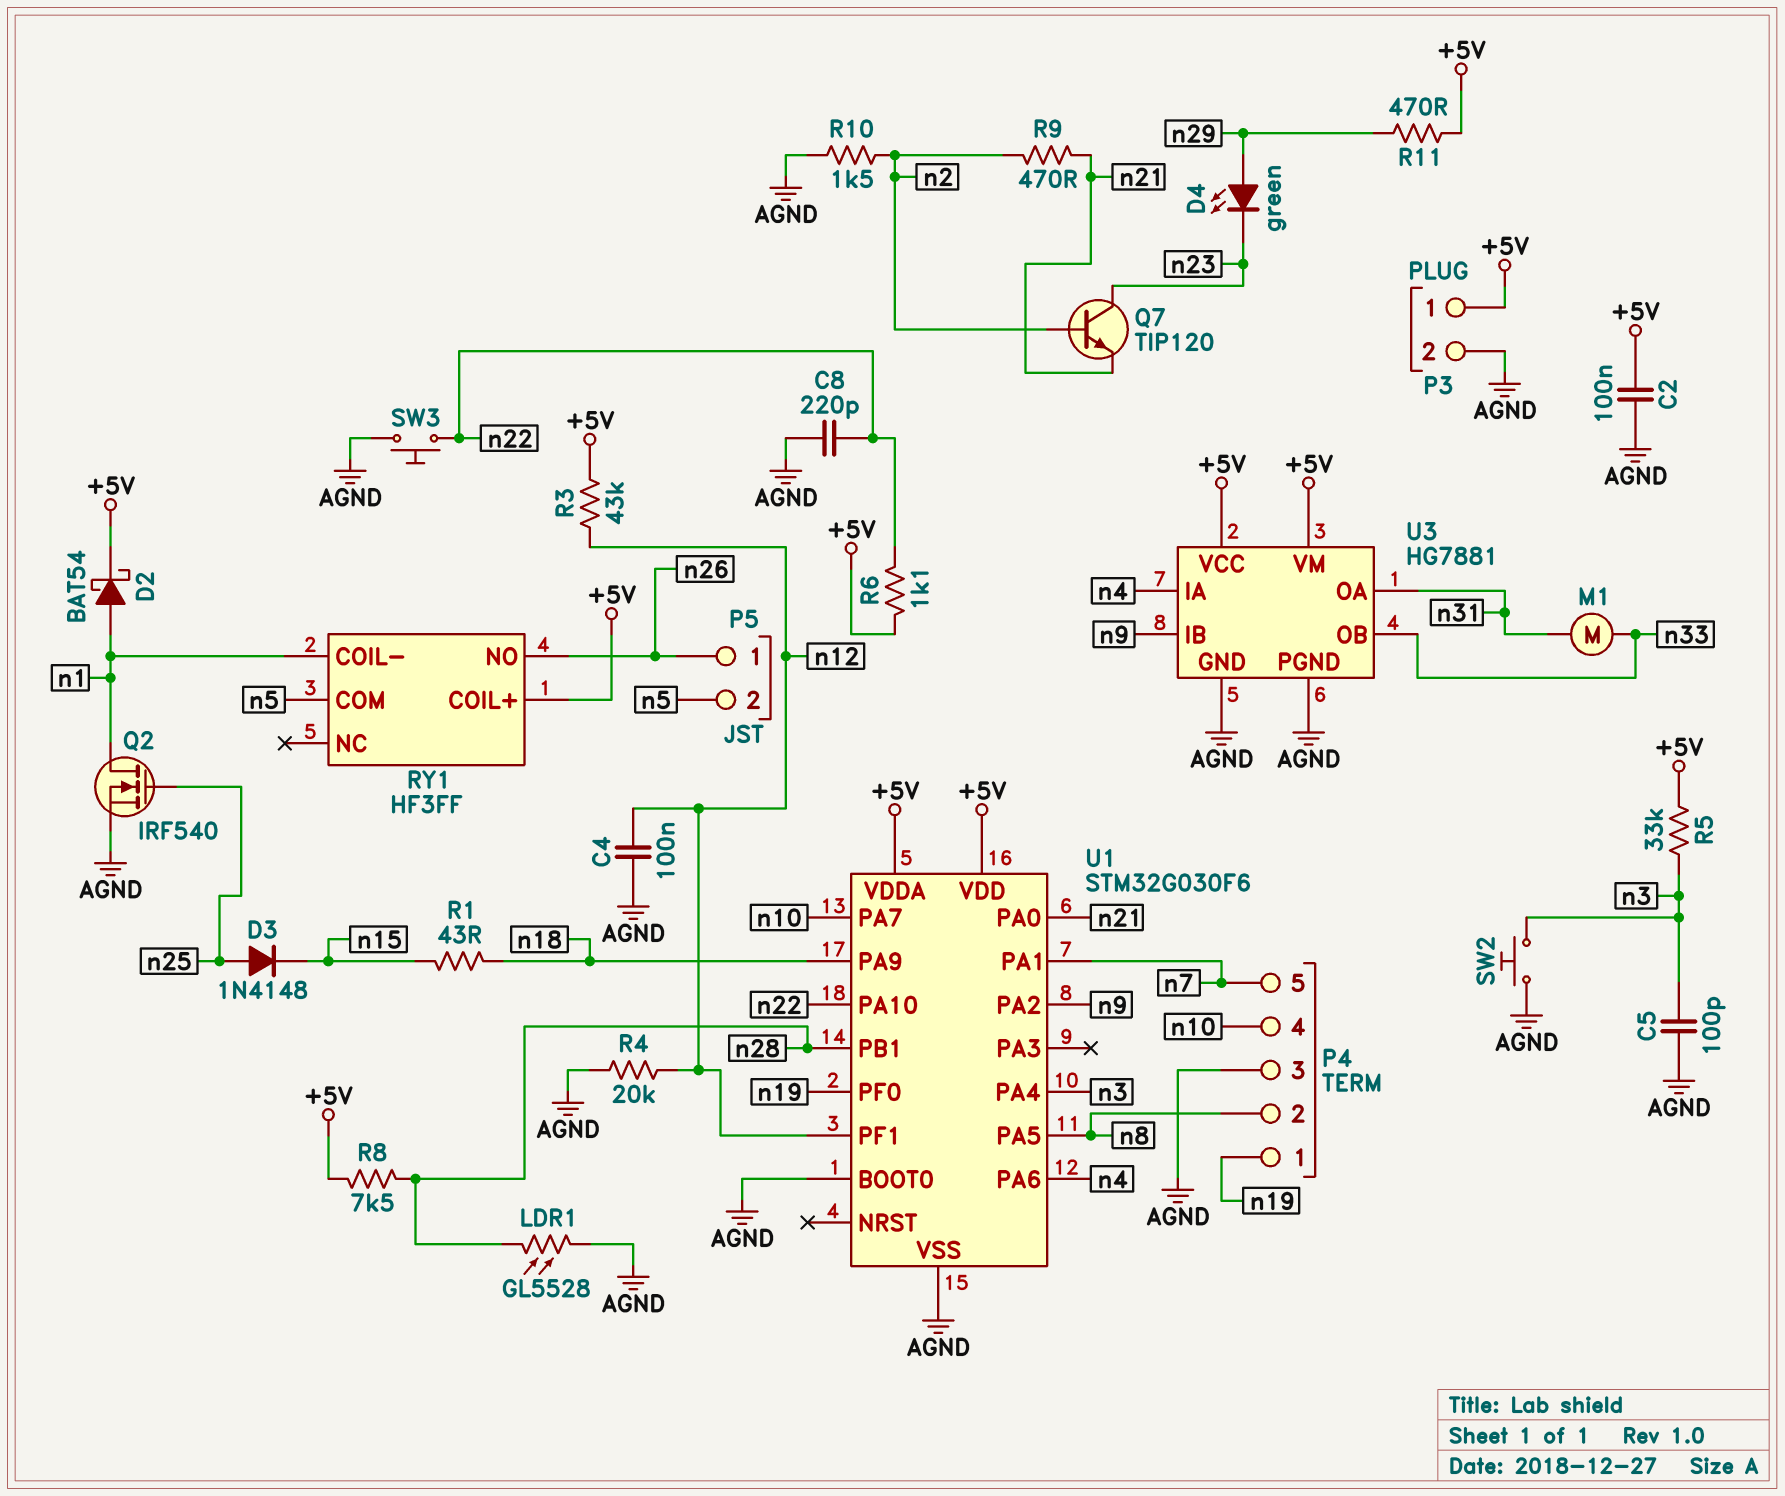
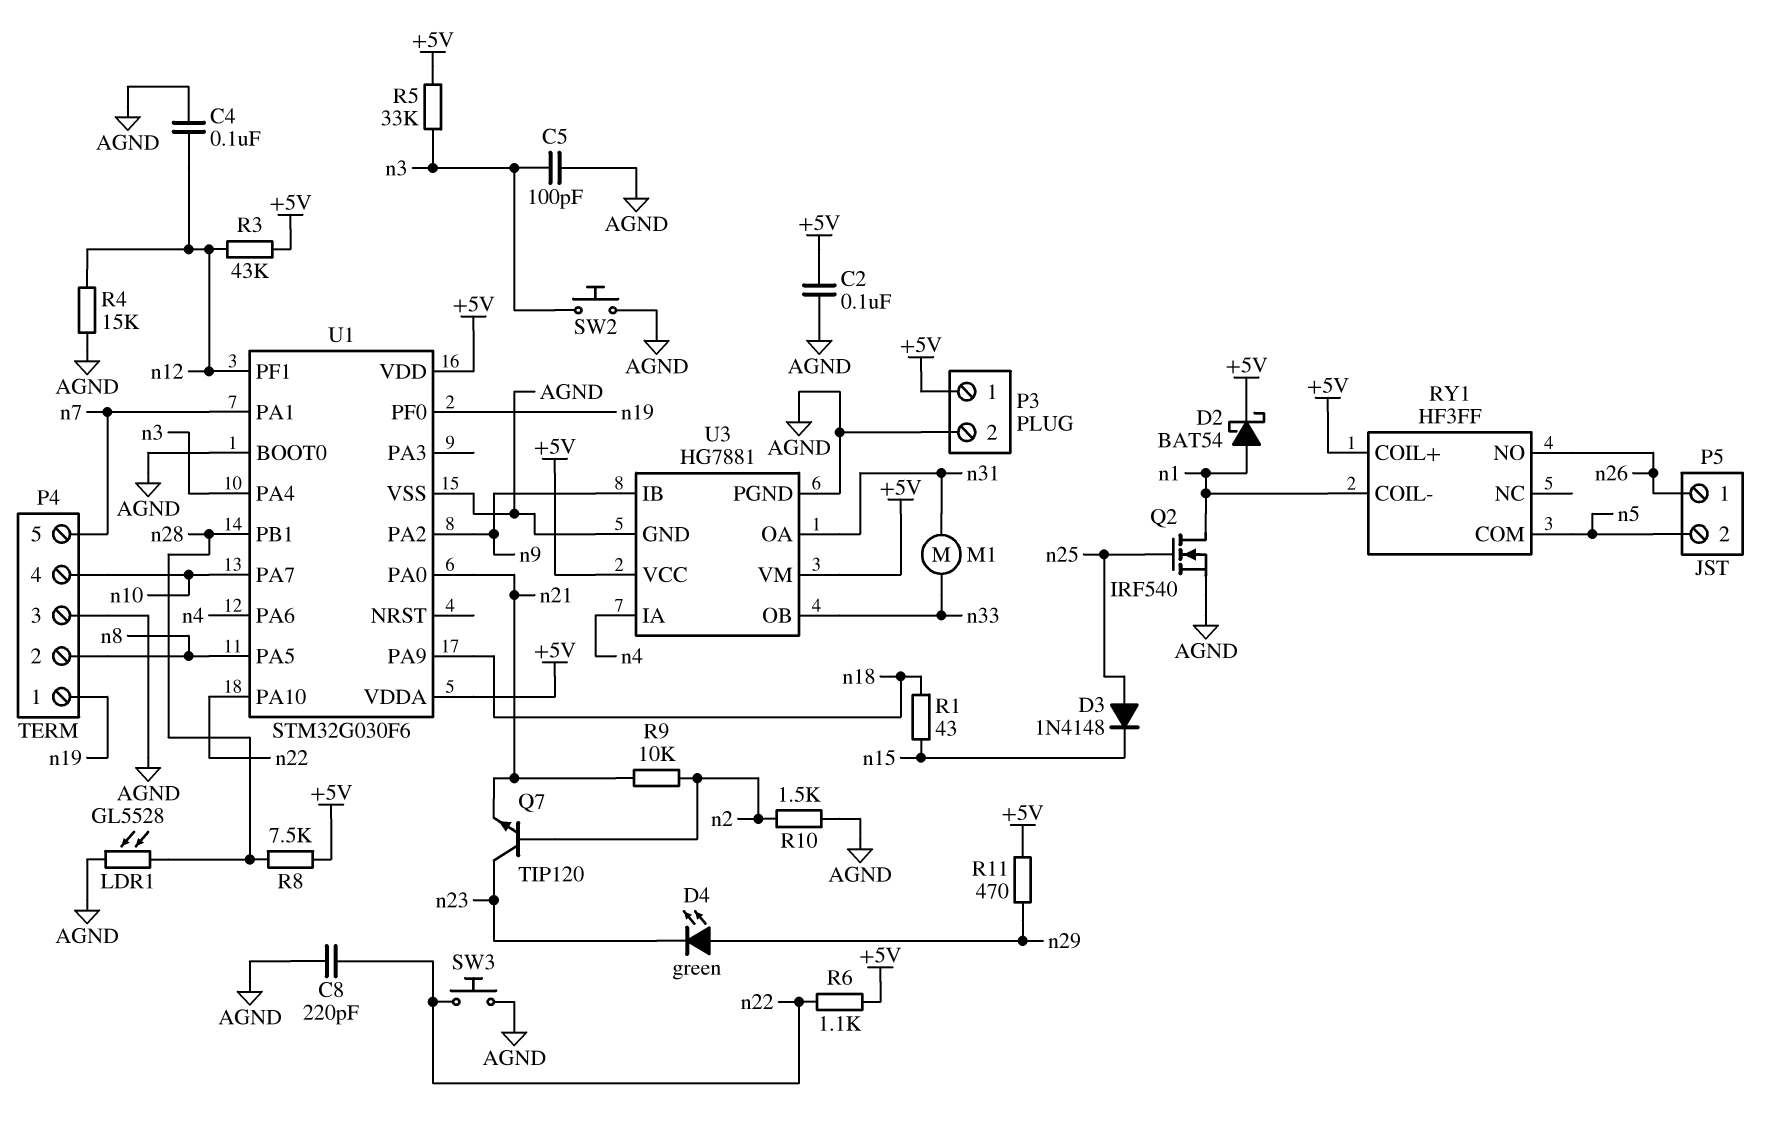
R4: 20k (AGND, n12) -> 15k (AGND, n12)
R9: 470 (n2, n21) -> 10k (n2, n21)

